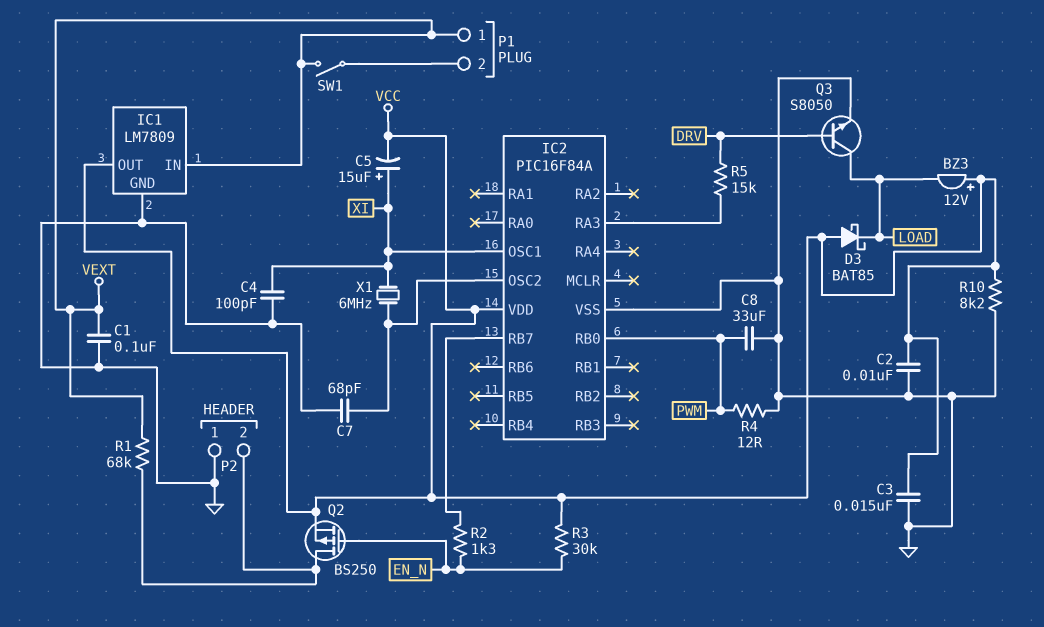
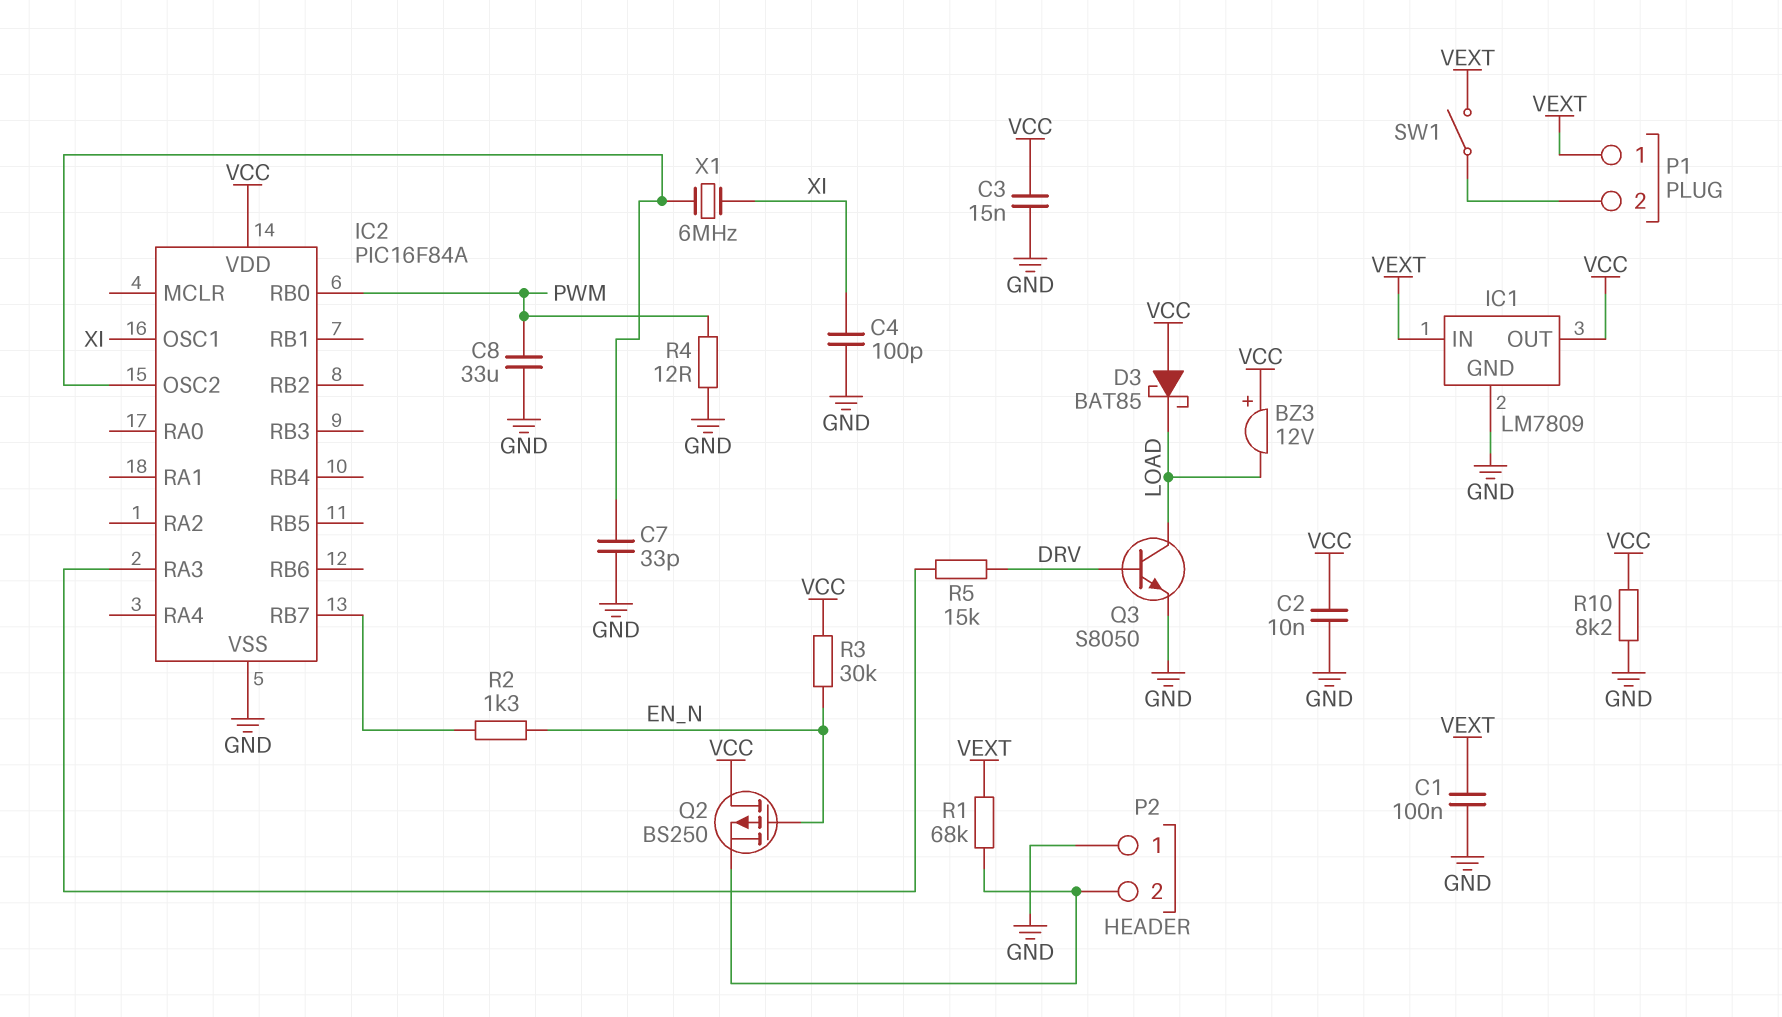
C5: 15uF (plus XI, minus VCC) -> none
C7: 68pF (GND, IC2/OSC2) -> 33pF (GND, IC2/OSC2)
Q2: PMOS BS250 (G EN_N, D P2/2, S VCC) -> PMOS BS250 (G EN_N, D VCC, S P2/2)

